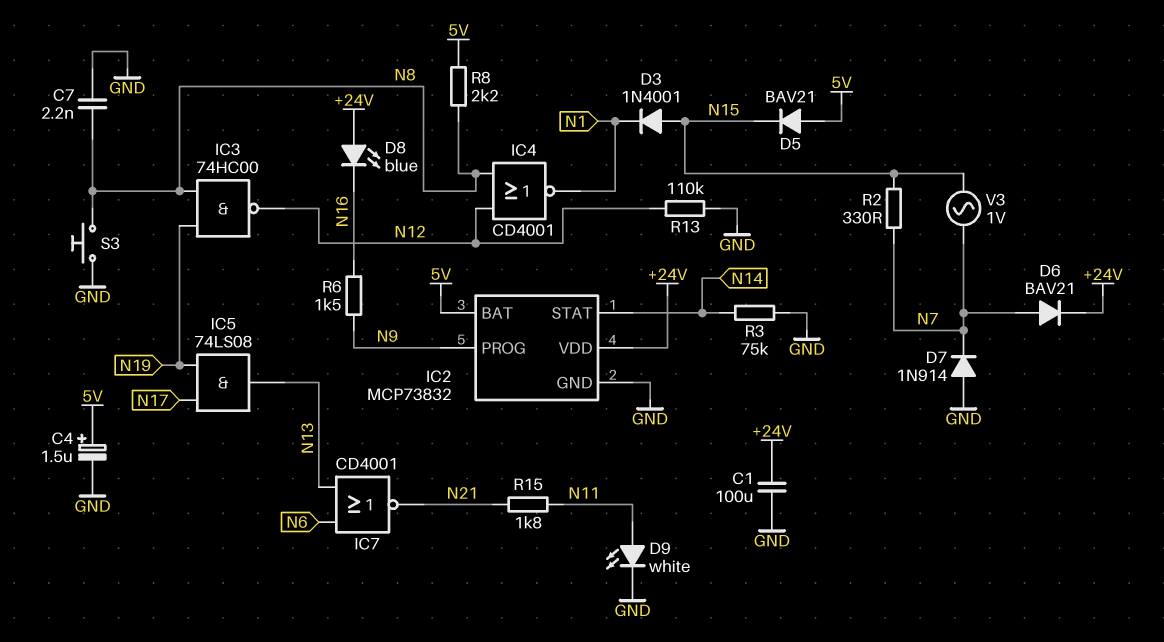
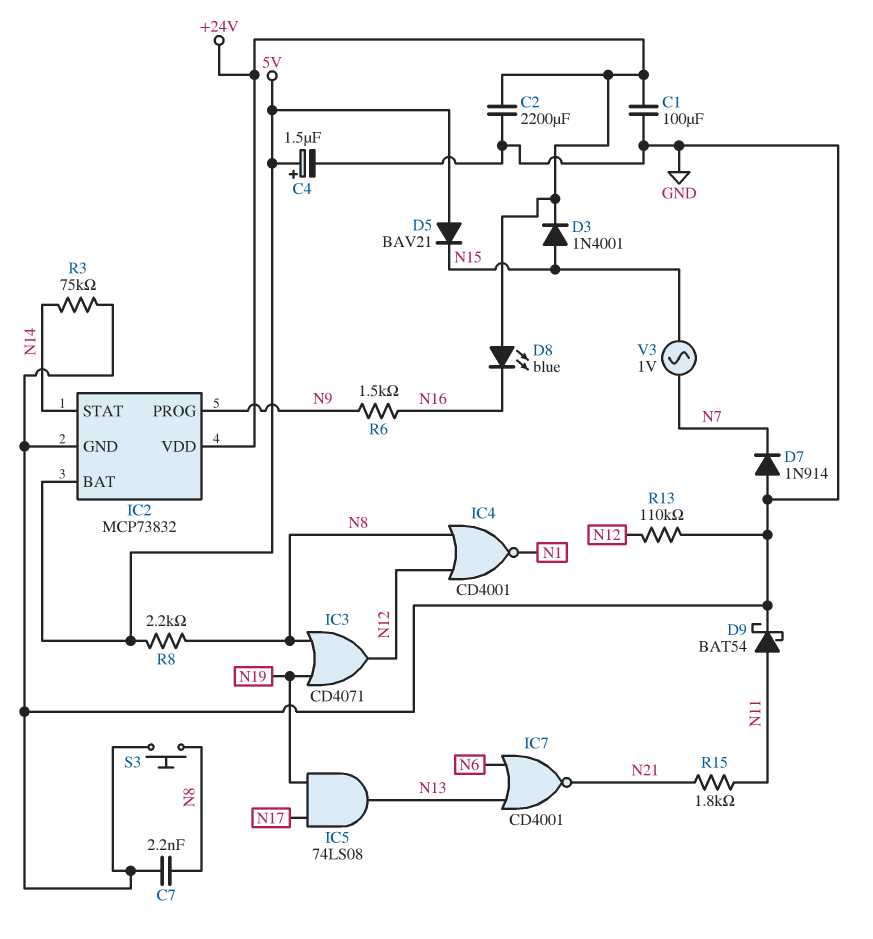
C2: none -> 2200uF (+24V, GND)
D3: diode 1N4001 (A N15, K N1) -> diode 1N4001 (A N15, K +24V)
D6: diode BAV21 (A N7, K +24V) -> none
D9: LED white (A N11, K GND) -> schottky BAT54 (A N11, K GND)
IC3: NAND 74HC00 (in N8, in N19, out N12) -> OR CD4071 (in N8, in N19, out N12)
R2: 330 (N7, N15) -> none

